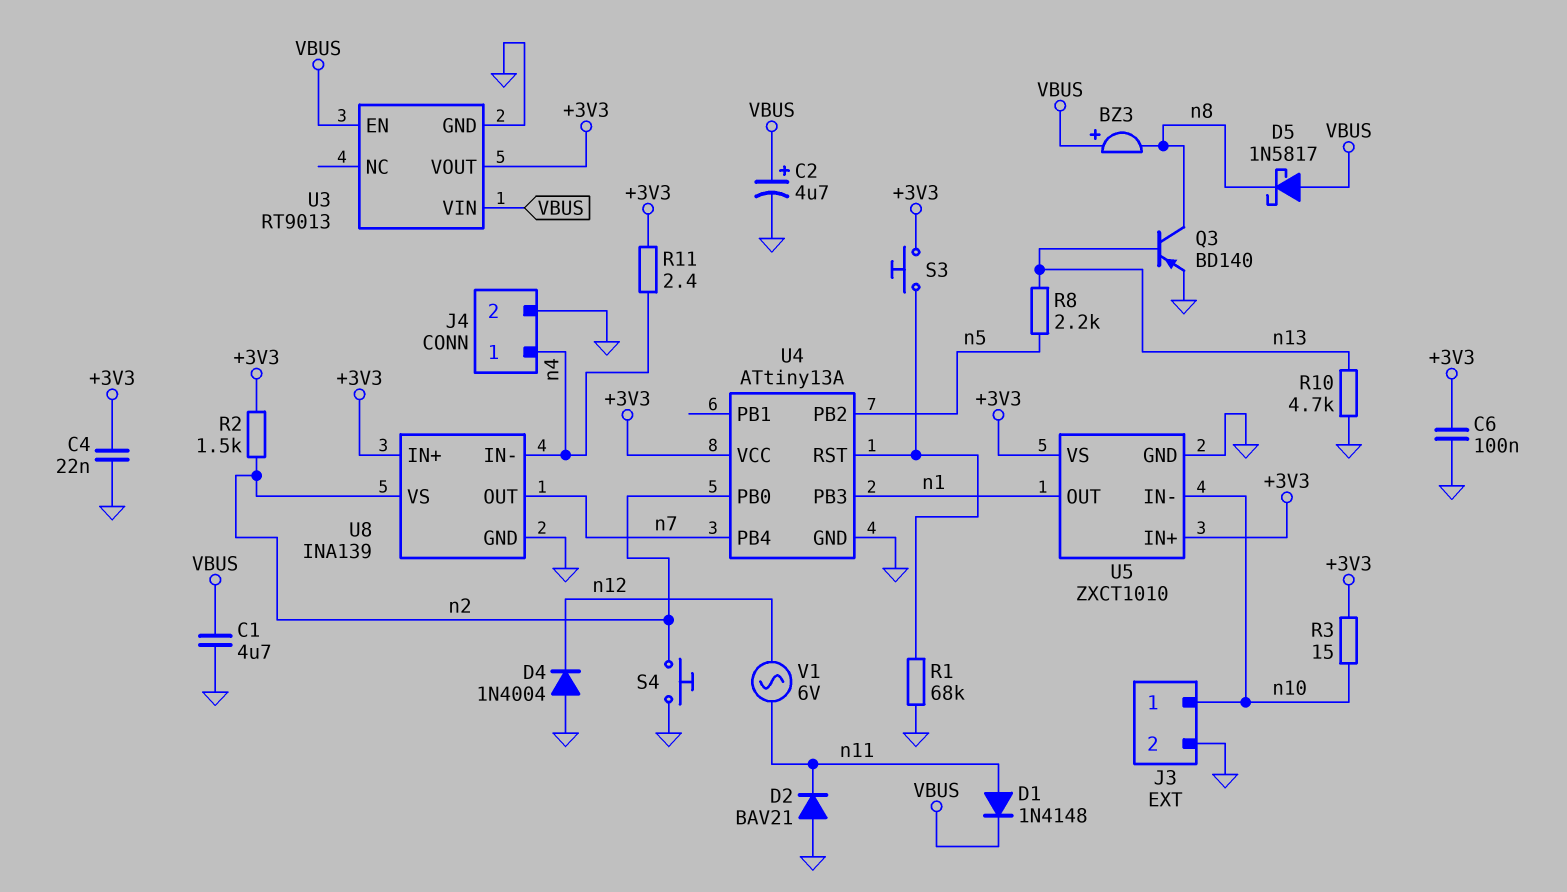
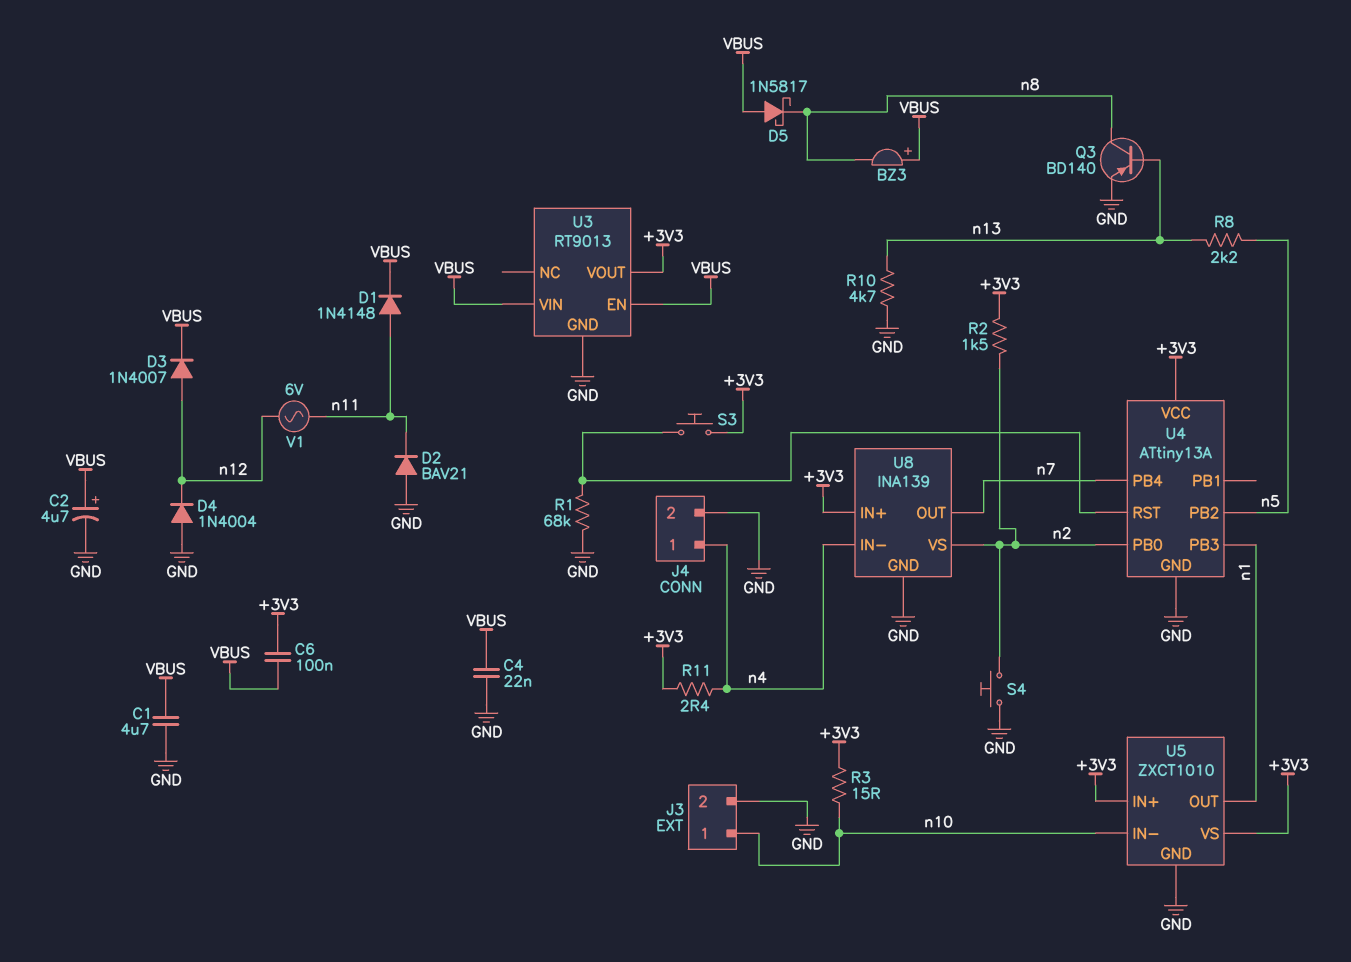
C4: 22nF (+3V3, GND) -> 22nF (GND, VBUS)
C6: 100nF (+3V3, GND) -> 100nF (+3V3, VBUS)
D3: none -> diode 1N4007 (A n12, K VBUS)

